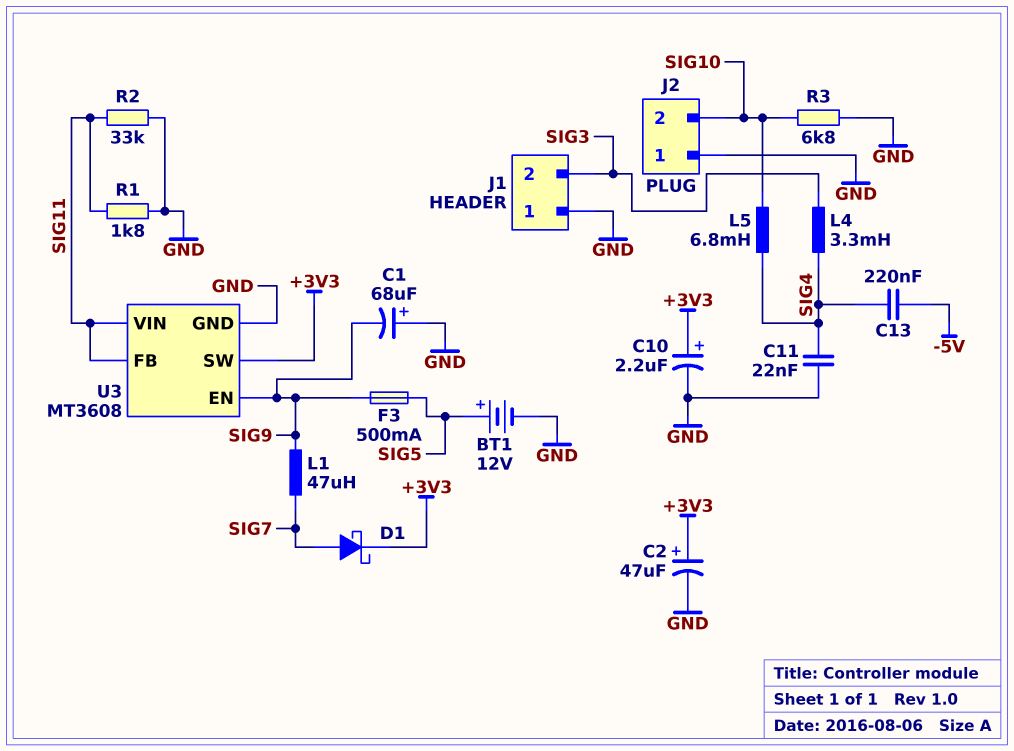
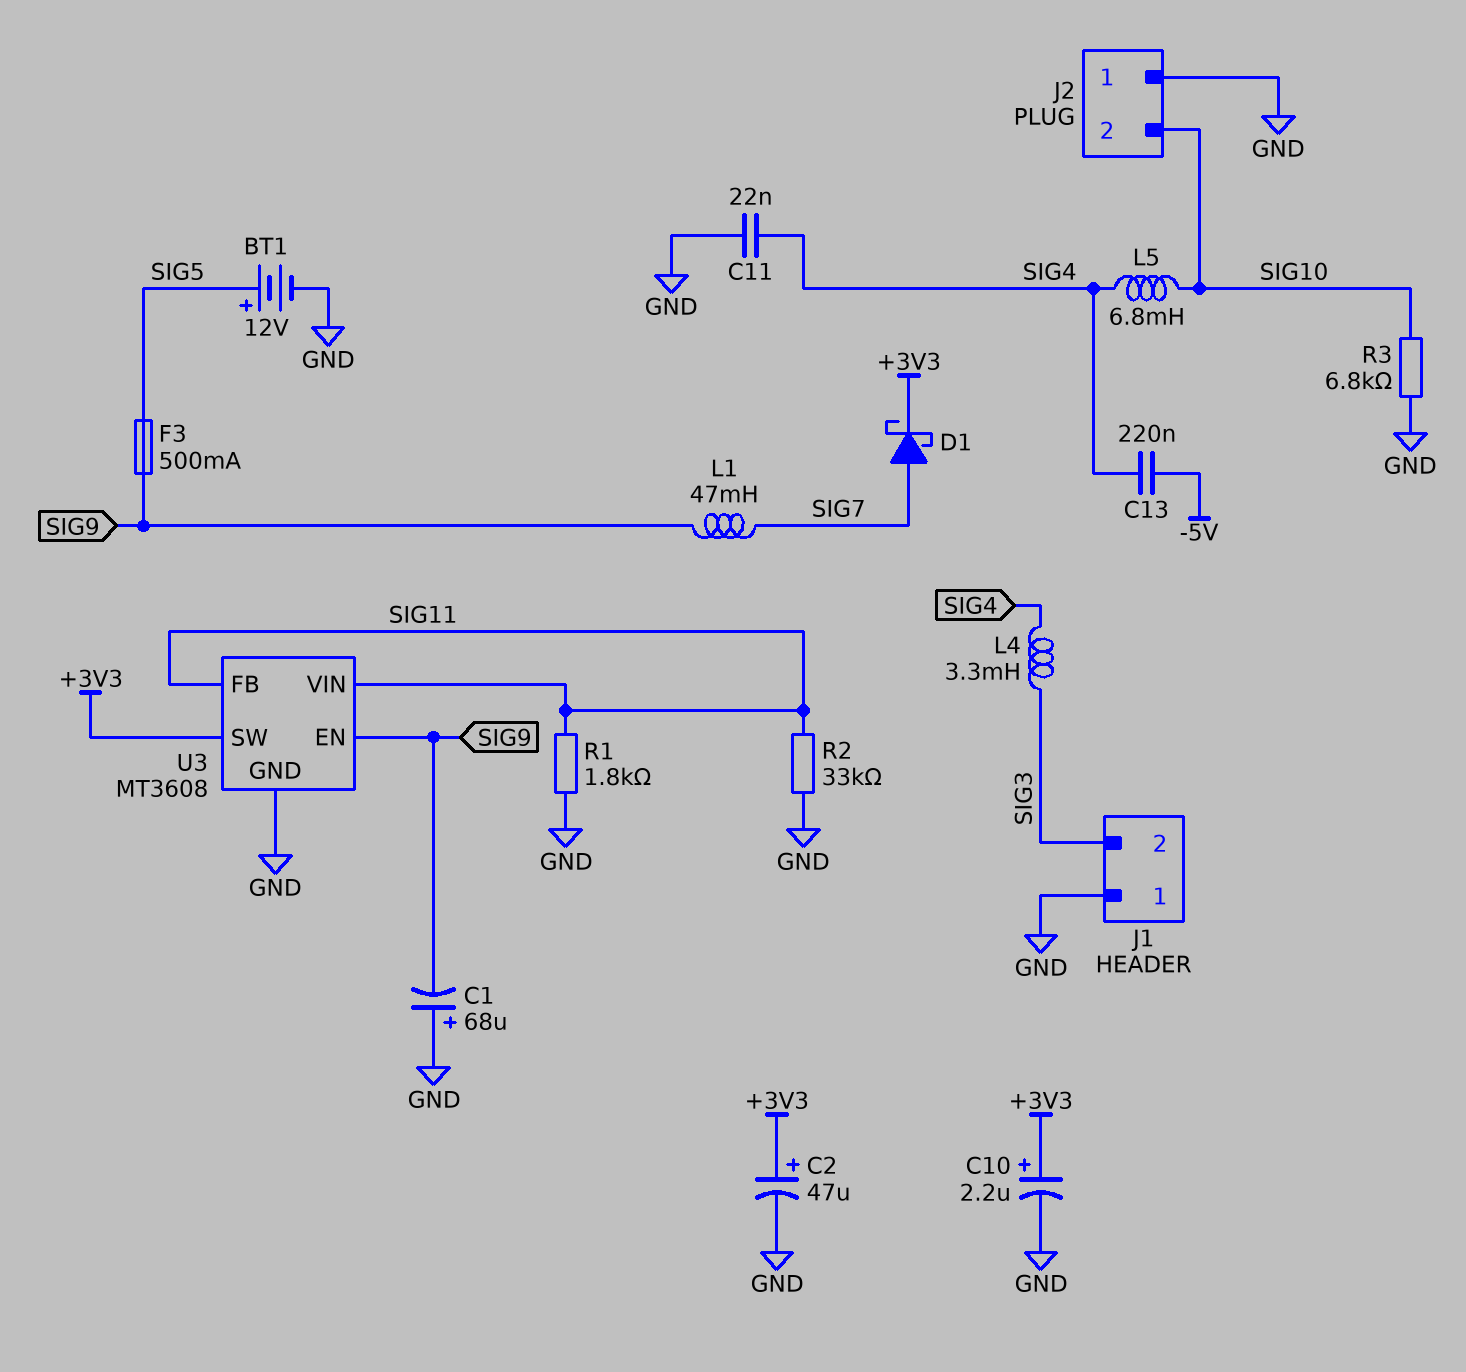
L1: 47uH (SIG7, SIG9) -> 47mH (SIG7, SIG9)

